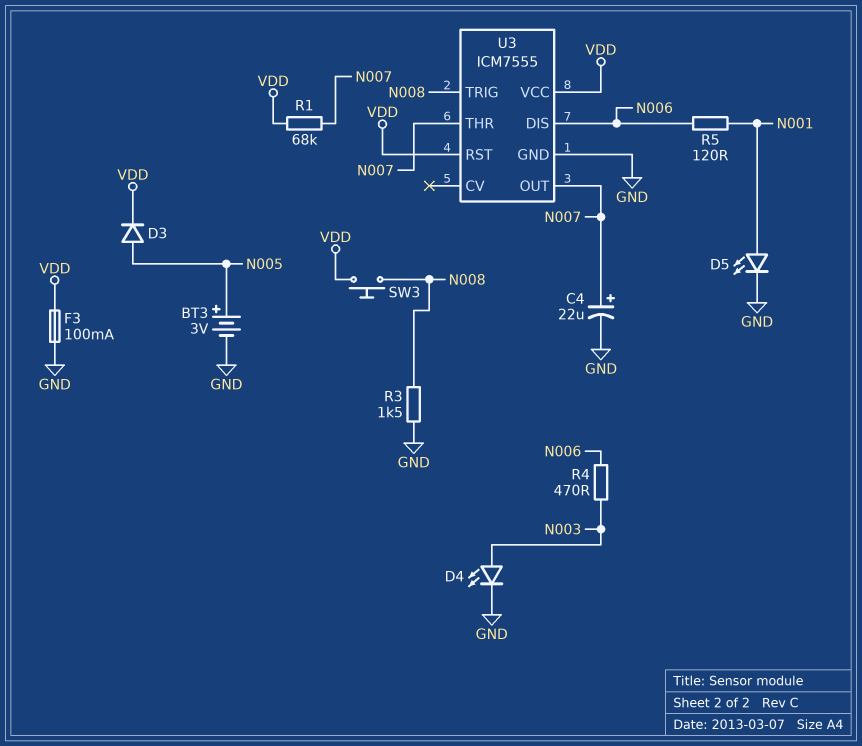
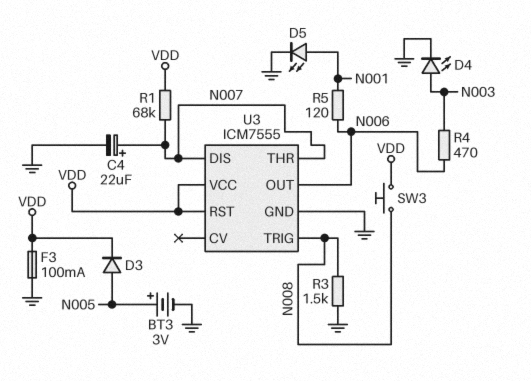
U3 pin DIS: N006 -> N007
U3 pin OUT: N007 -> N006

